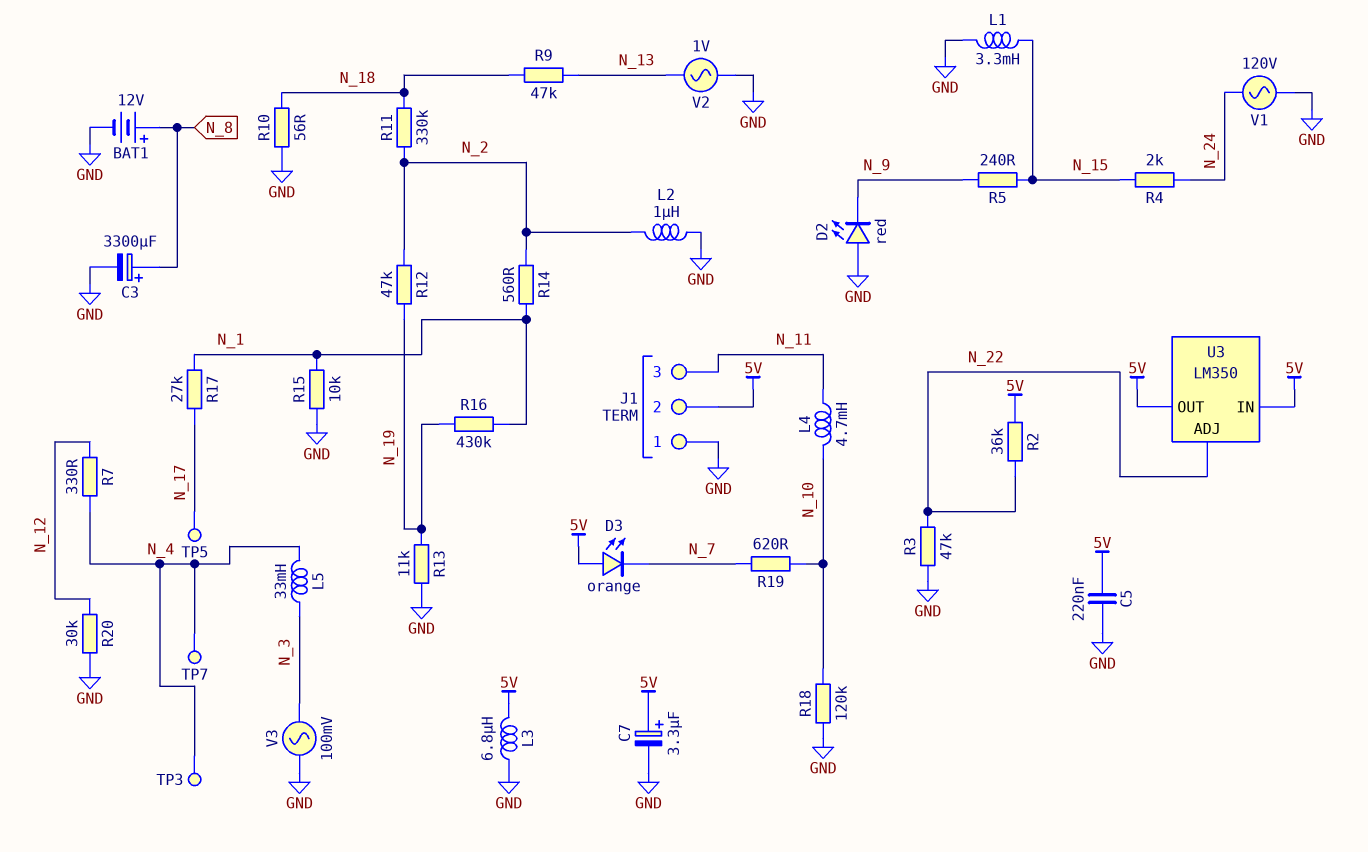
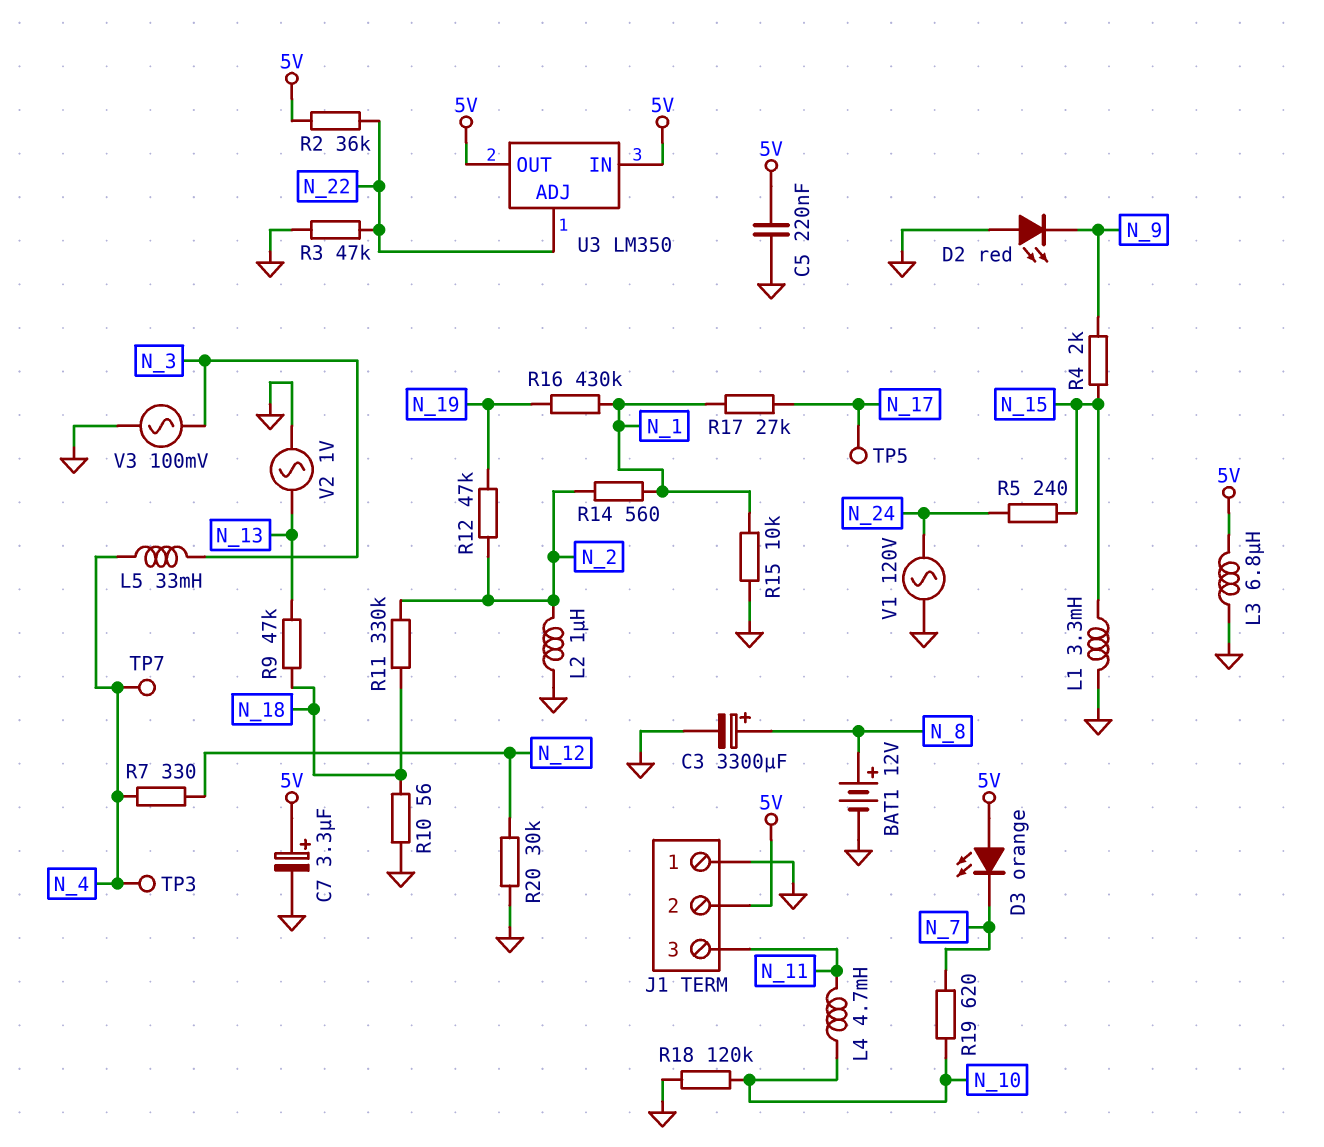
R4: 2k (N_15, N_24) -> 2k (N_9, N_15)
R5: 240 (N_9, N_15) -> 240 (N_15, N_24)
R13: 11k (GND, N_19) -> none

